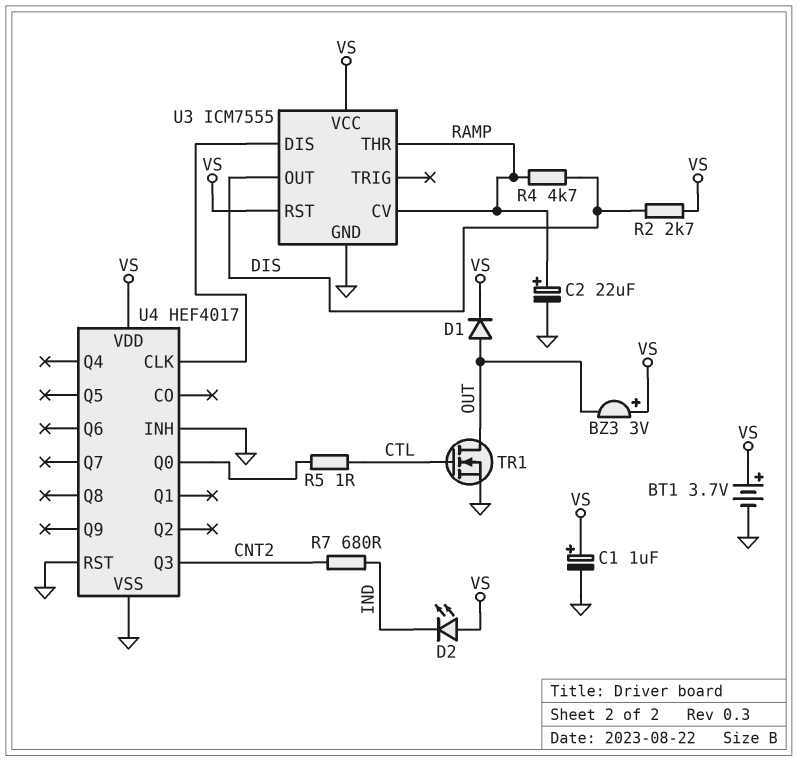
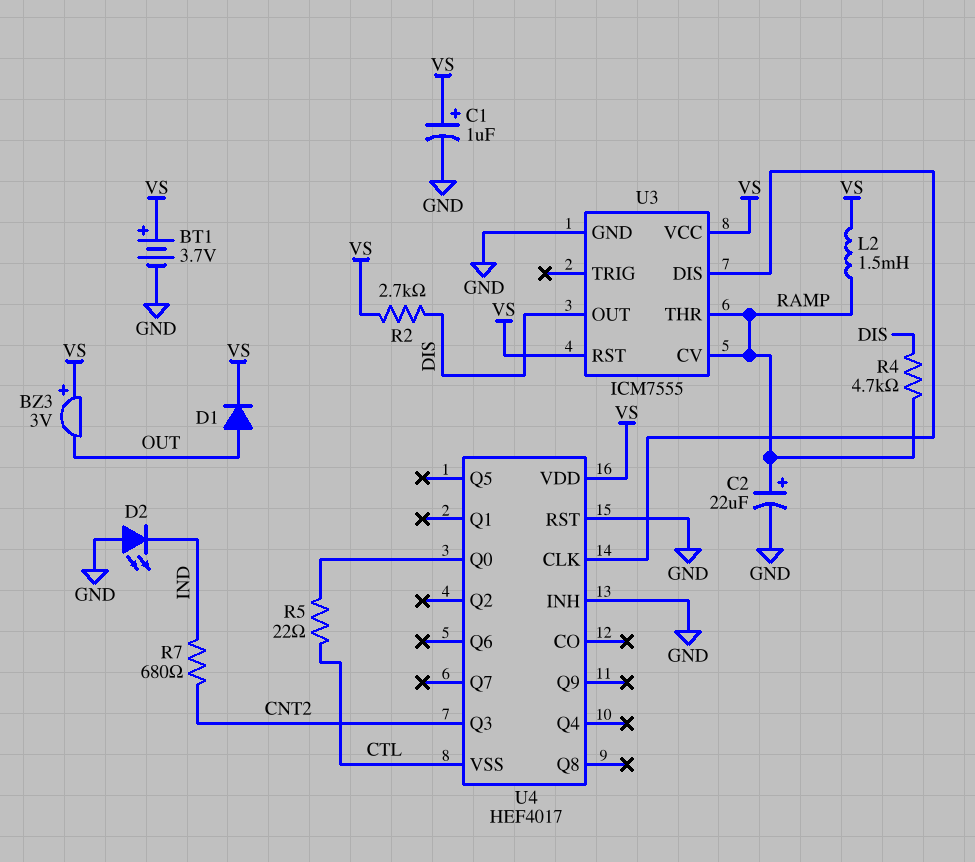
D2: LED (A VS, K IND) -> LED (A GND, K IND)
L2: none -> 1.5mH (RAMP, VS)
R5: 1 (CTL, U4/Q0) -> 22 (CTL, U4/Q0)
TR1: NMOS (G CTL, D OUT, S GND) -> none
U4 pin VSS: GND -> CTL

